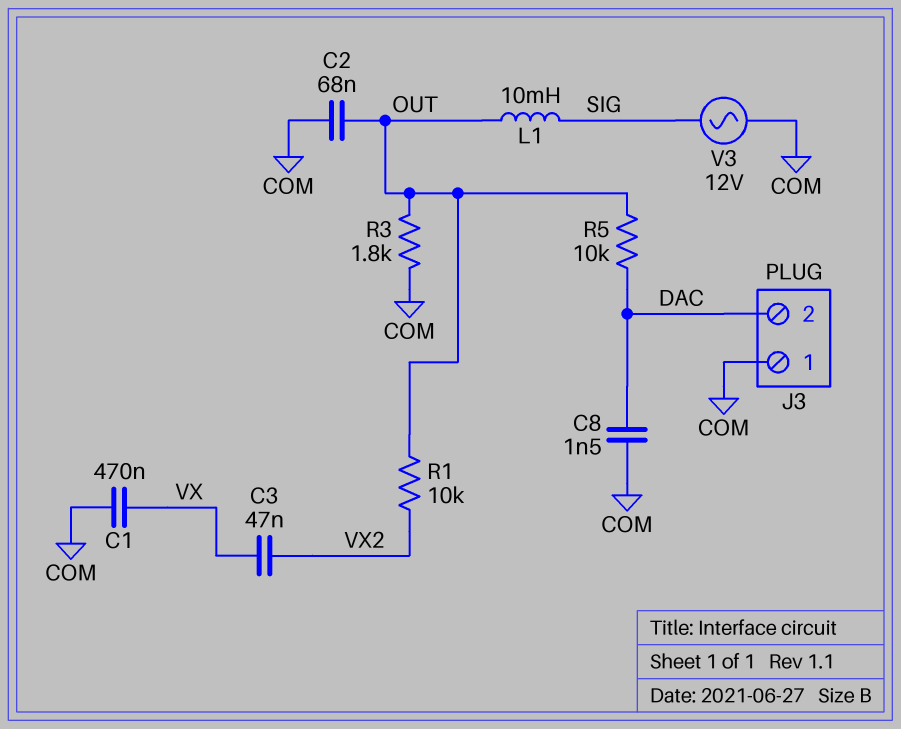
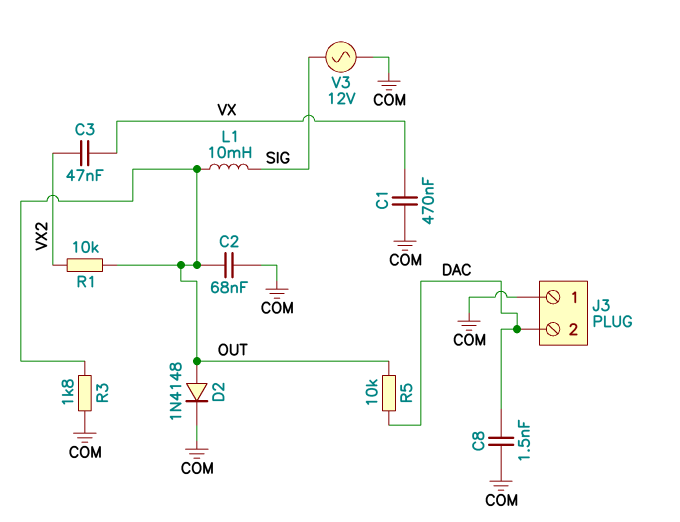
D2: none -> diode 1N4148 (A OUT, K COM)

